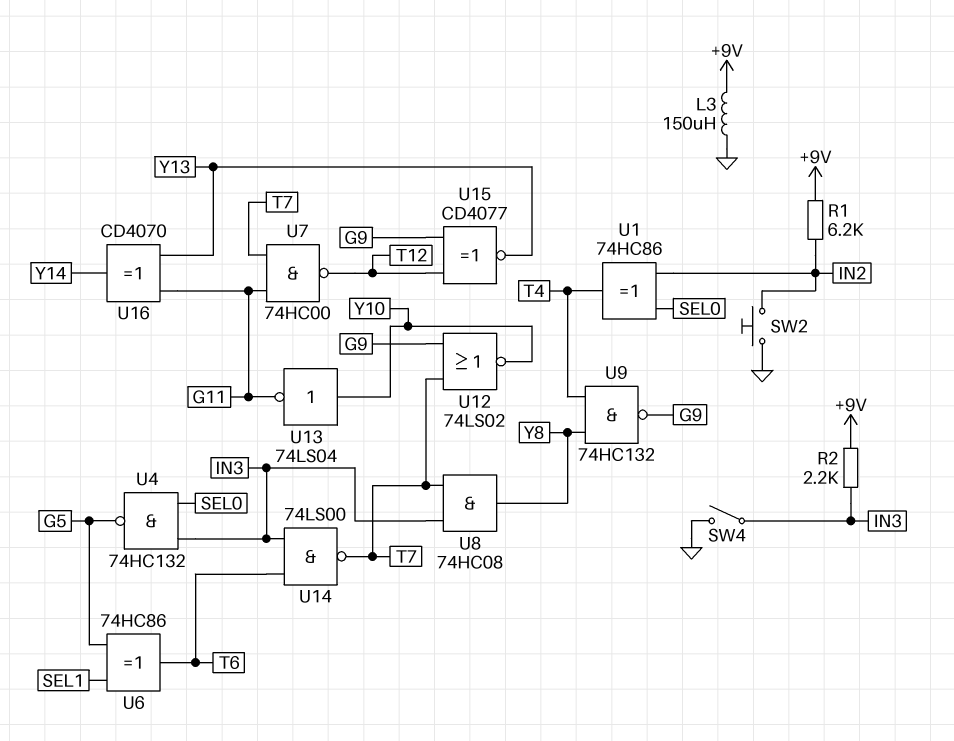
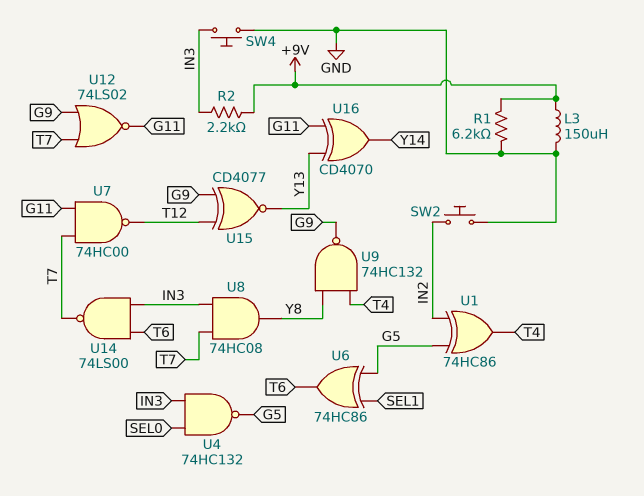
R1: 6.2k (+9V, IN2) -> 6.2k (+9V, GND)
SW4: switch (GND, IN3) -> button (GND, IN3)
U1: XOR 74HC86 (in IN2, in SEL0, out T4) -> XOR 74HC86 (in G5, in IN2, out T4)
U12: NOR 74LS02 (in G9, in T7, out Y10) -> NOR 74LS02 (in G9, in T7, out G11)
U13: NOT 74LS04 (in Y10, out G11) -> none

